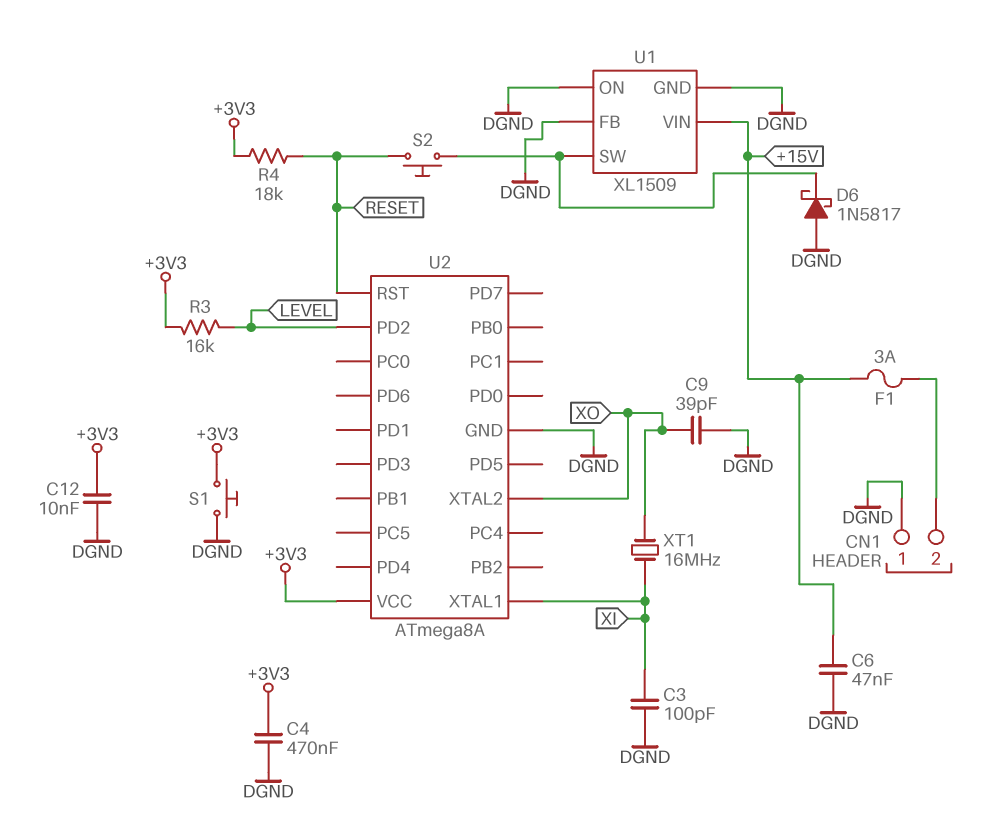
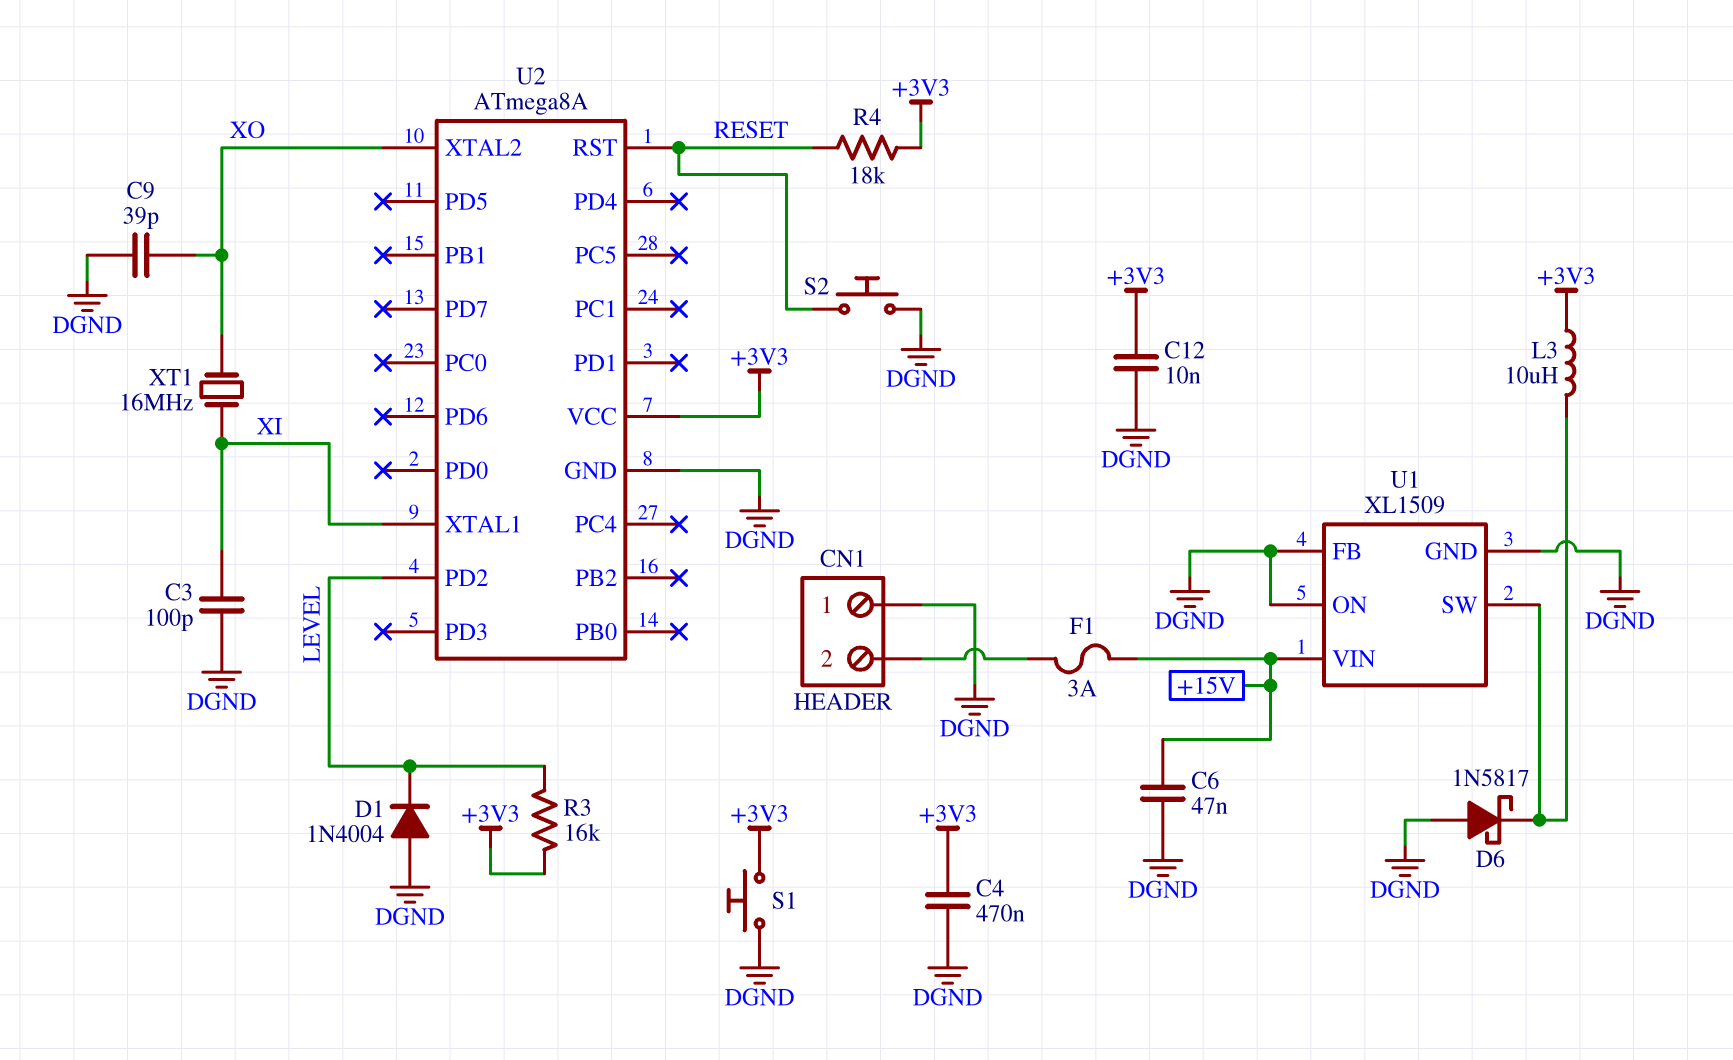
D1: none -> diode 1N4004 (A DGND, K LEVEL)
L3: none -> 10uH (+3V3, U1/SW)
S2: button (RESET, U1/SW) -> button (DGND, RESET)

